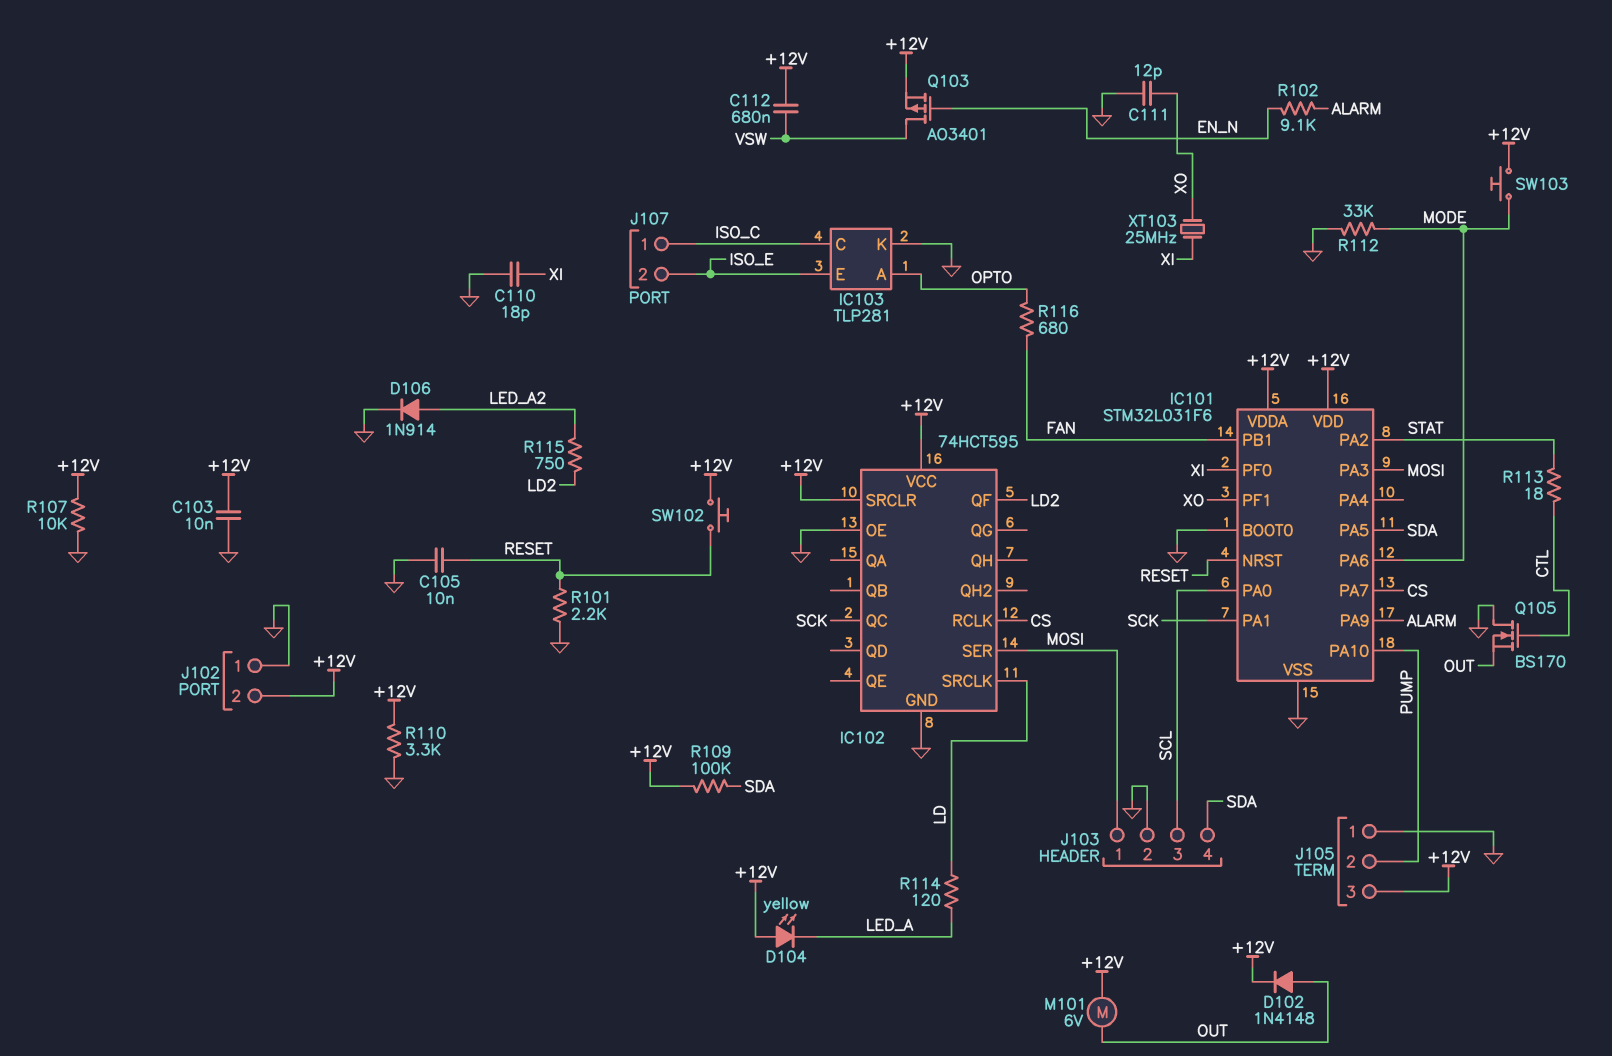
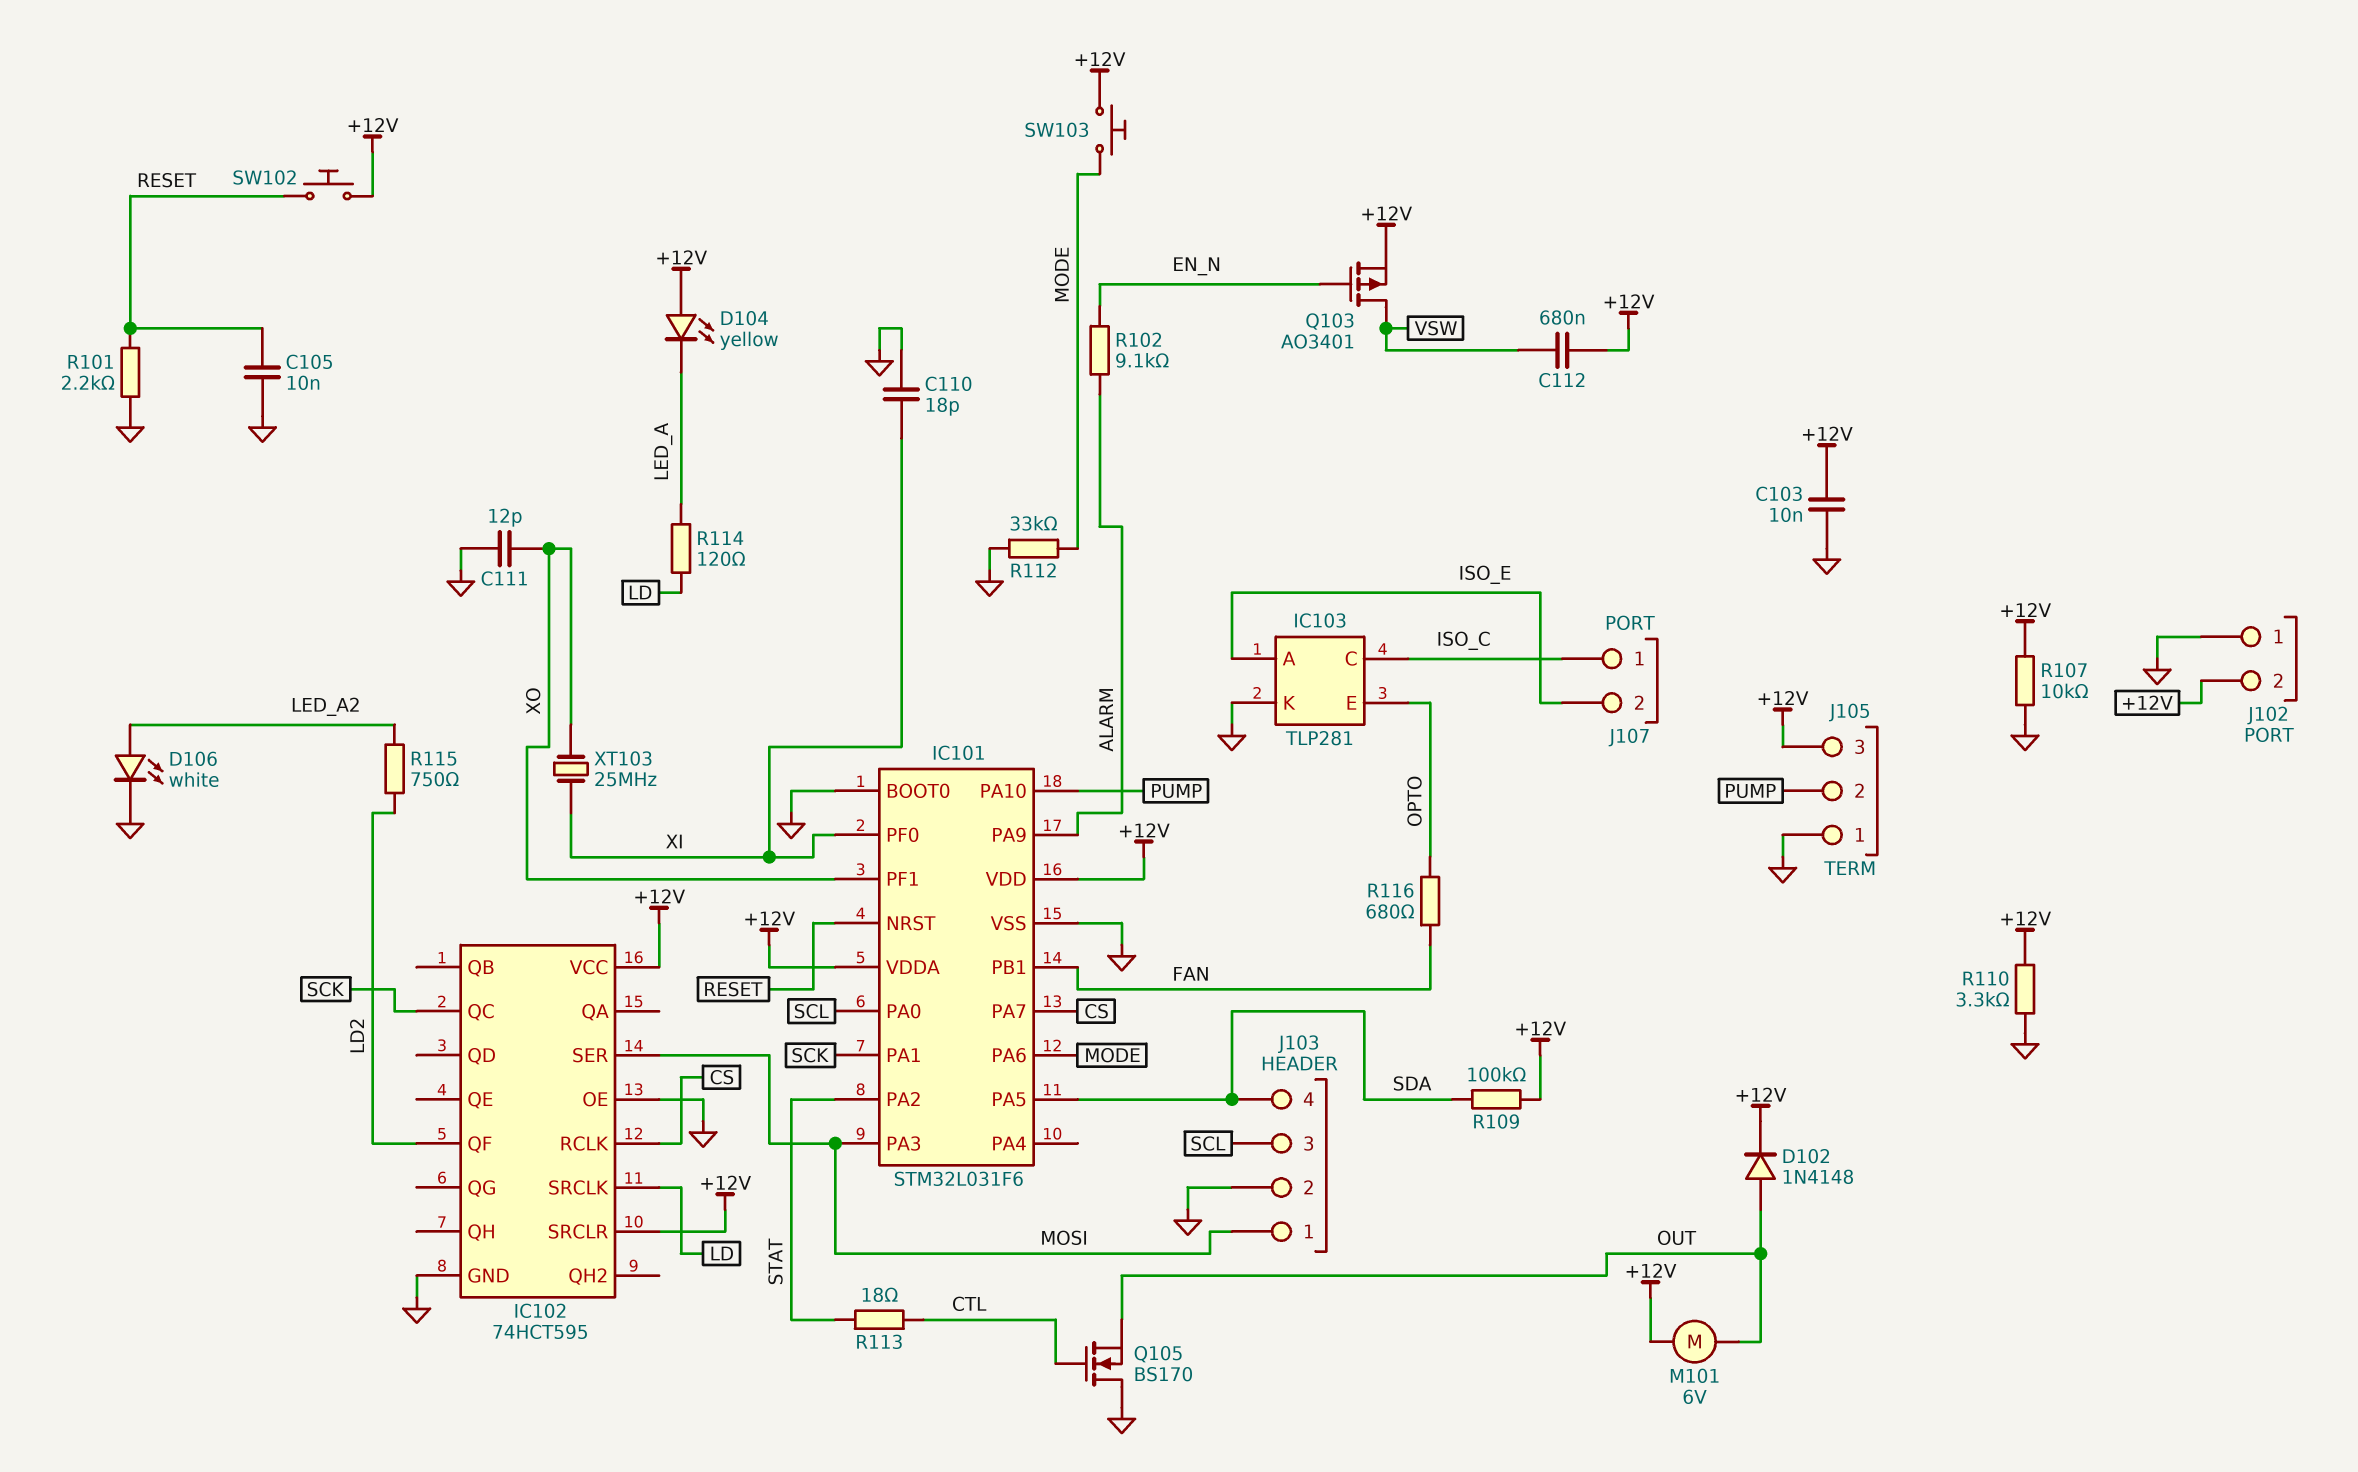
D106: diode 1N914 (A LED_A2, K GND) -> LED white (A LED_A2, K GND)
IC103 pin A: OPTO -> ISO_E
IC103 pin E: ISO_E -> OPTO

